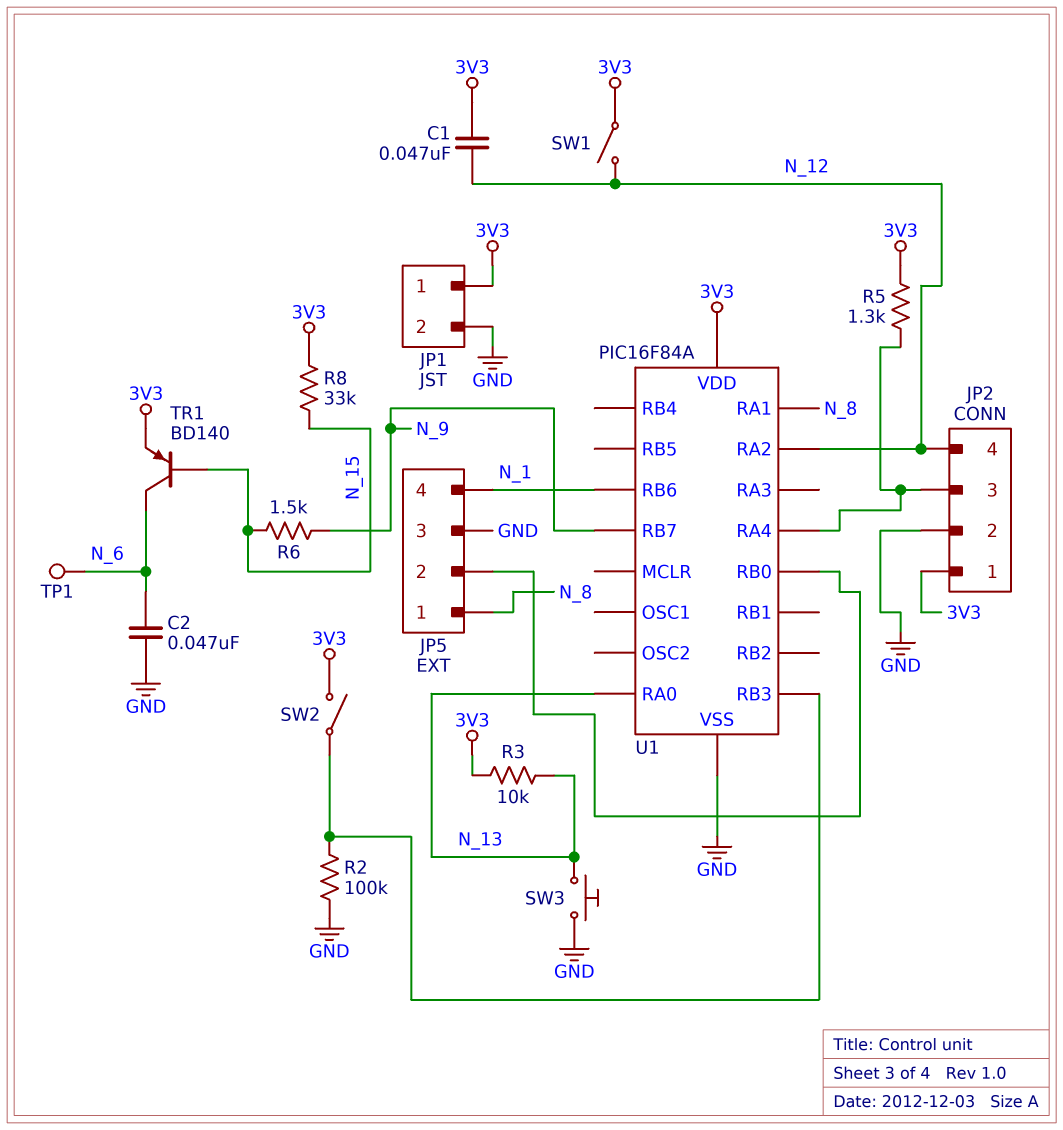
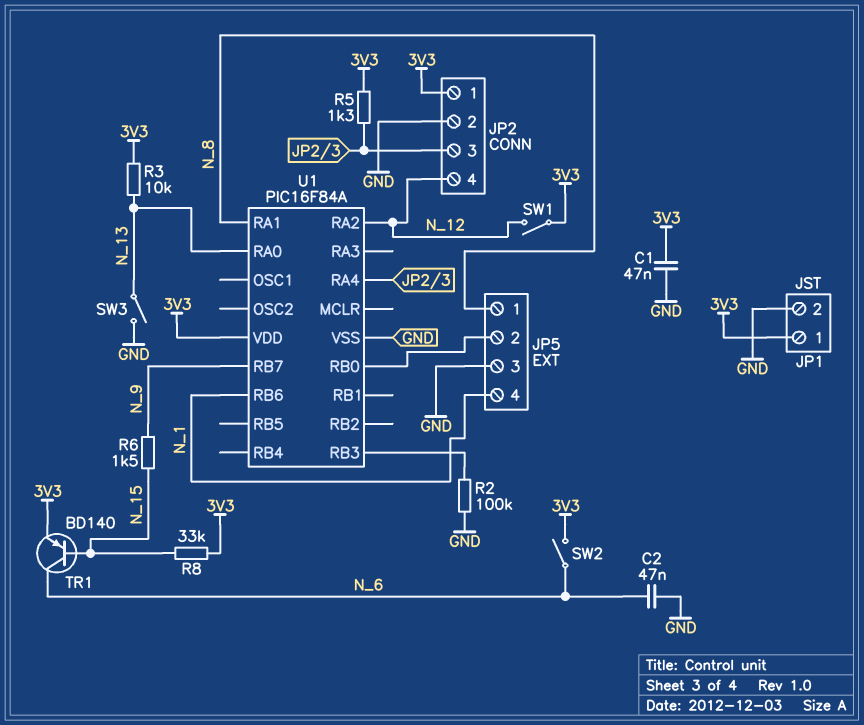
C1: 47nF (3V3, N_12) -> 47nF (3V3, GND)
SW2: switch (3V3, U1/RB3) -> switch (3V3, N_6)
SW3: button (GND, N_13) -> switch (GND, N_13)
TP1: test point (N_6) -> none

